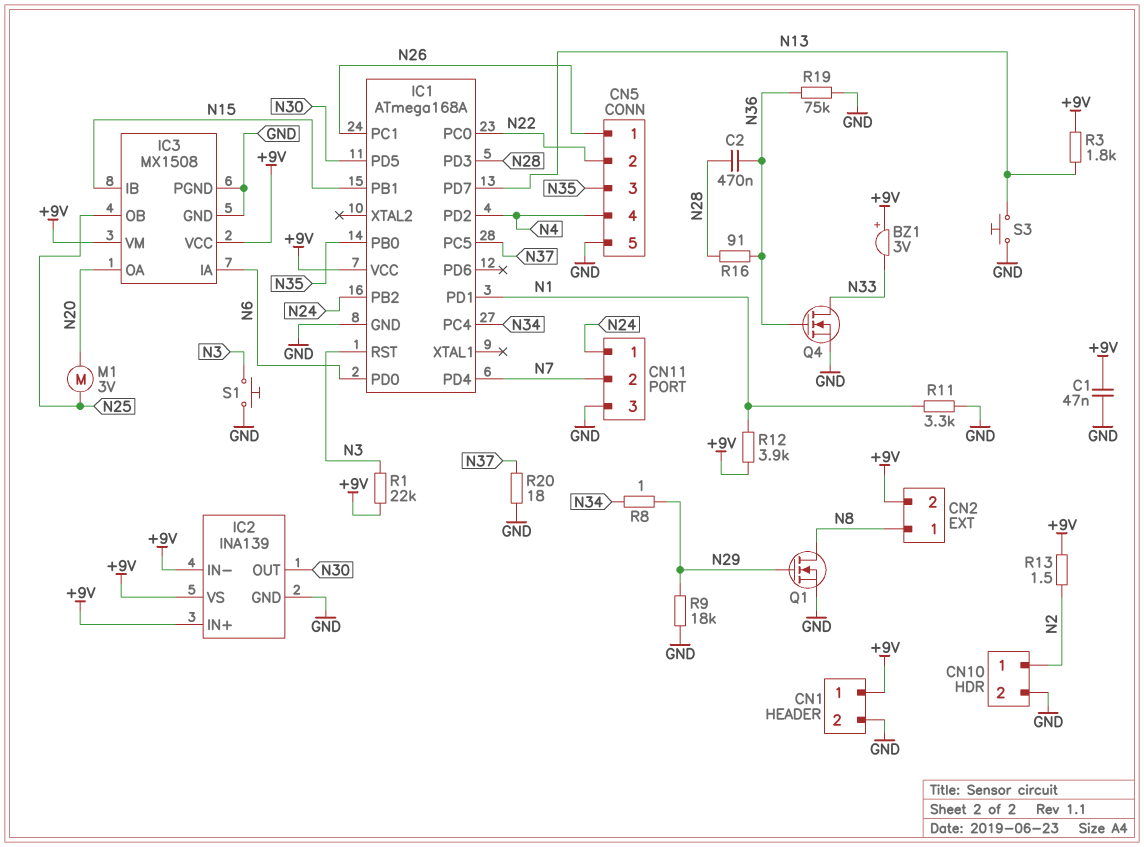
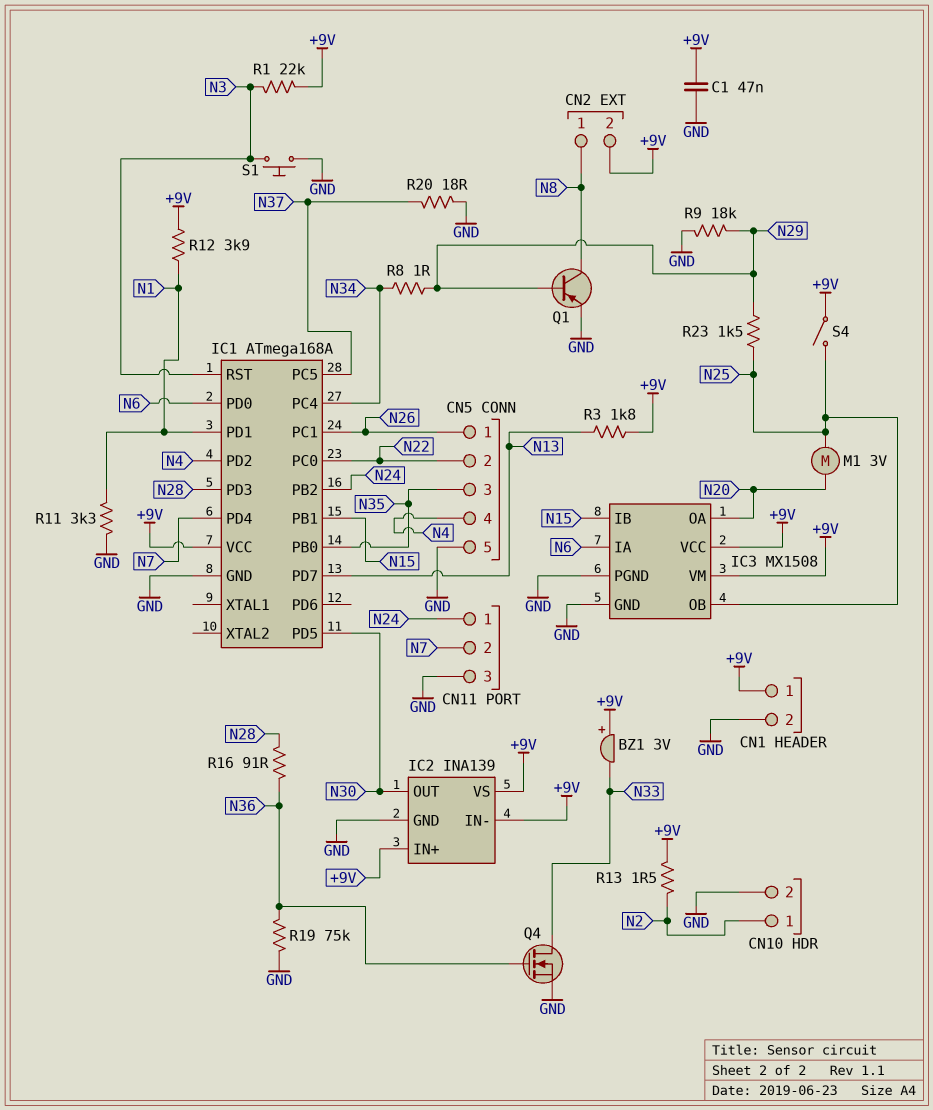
C2: 470nF (N28, N36) -> none
Q1: NMOS (G N29, D N8, S GND) -> PNP (B N29, C N8, E GND)
R23: none -> 1.5k (N25, N29)
S3: button (GND, N13) -> none
S4: none -> switch (+9V, N25)

